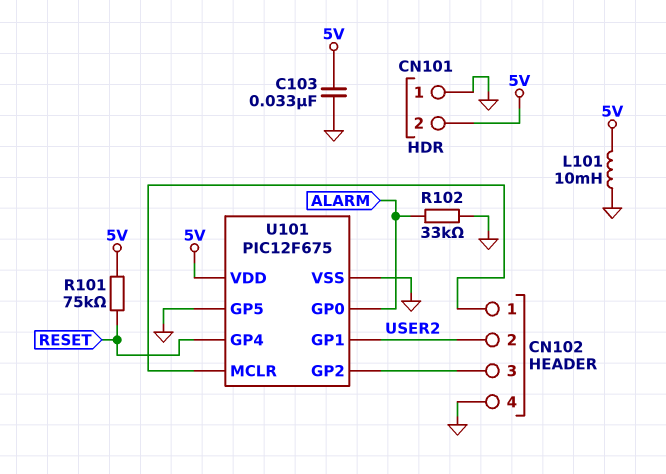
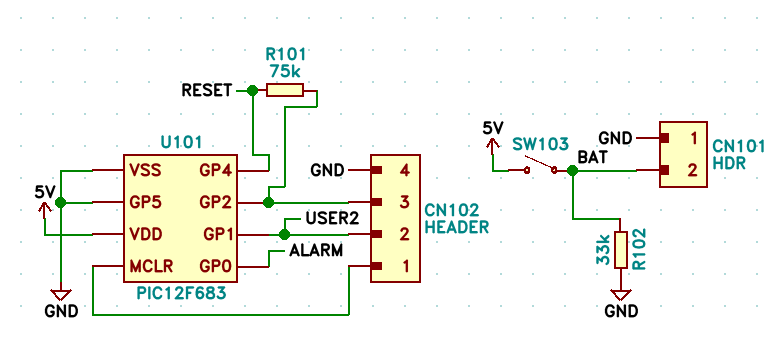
C103: 33nF (5V, GND) -> none
CN101 pin 2: 5V -> BAT
L101: 10mH (5V, GND) -> none
R101: 75k (5V, RESET) -> 75k (CN102/3, RESET)
R102: 33k (ALARM, GND) -> 33k (BAT, GND)
SW103: none -> switch (5V, BAT)
U101: PIC12F675 -> PIC12F683

